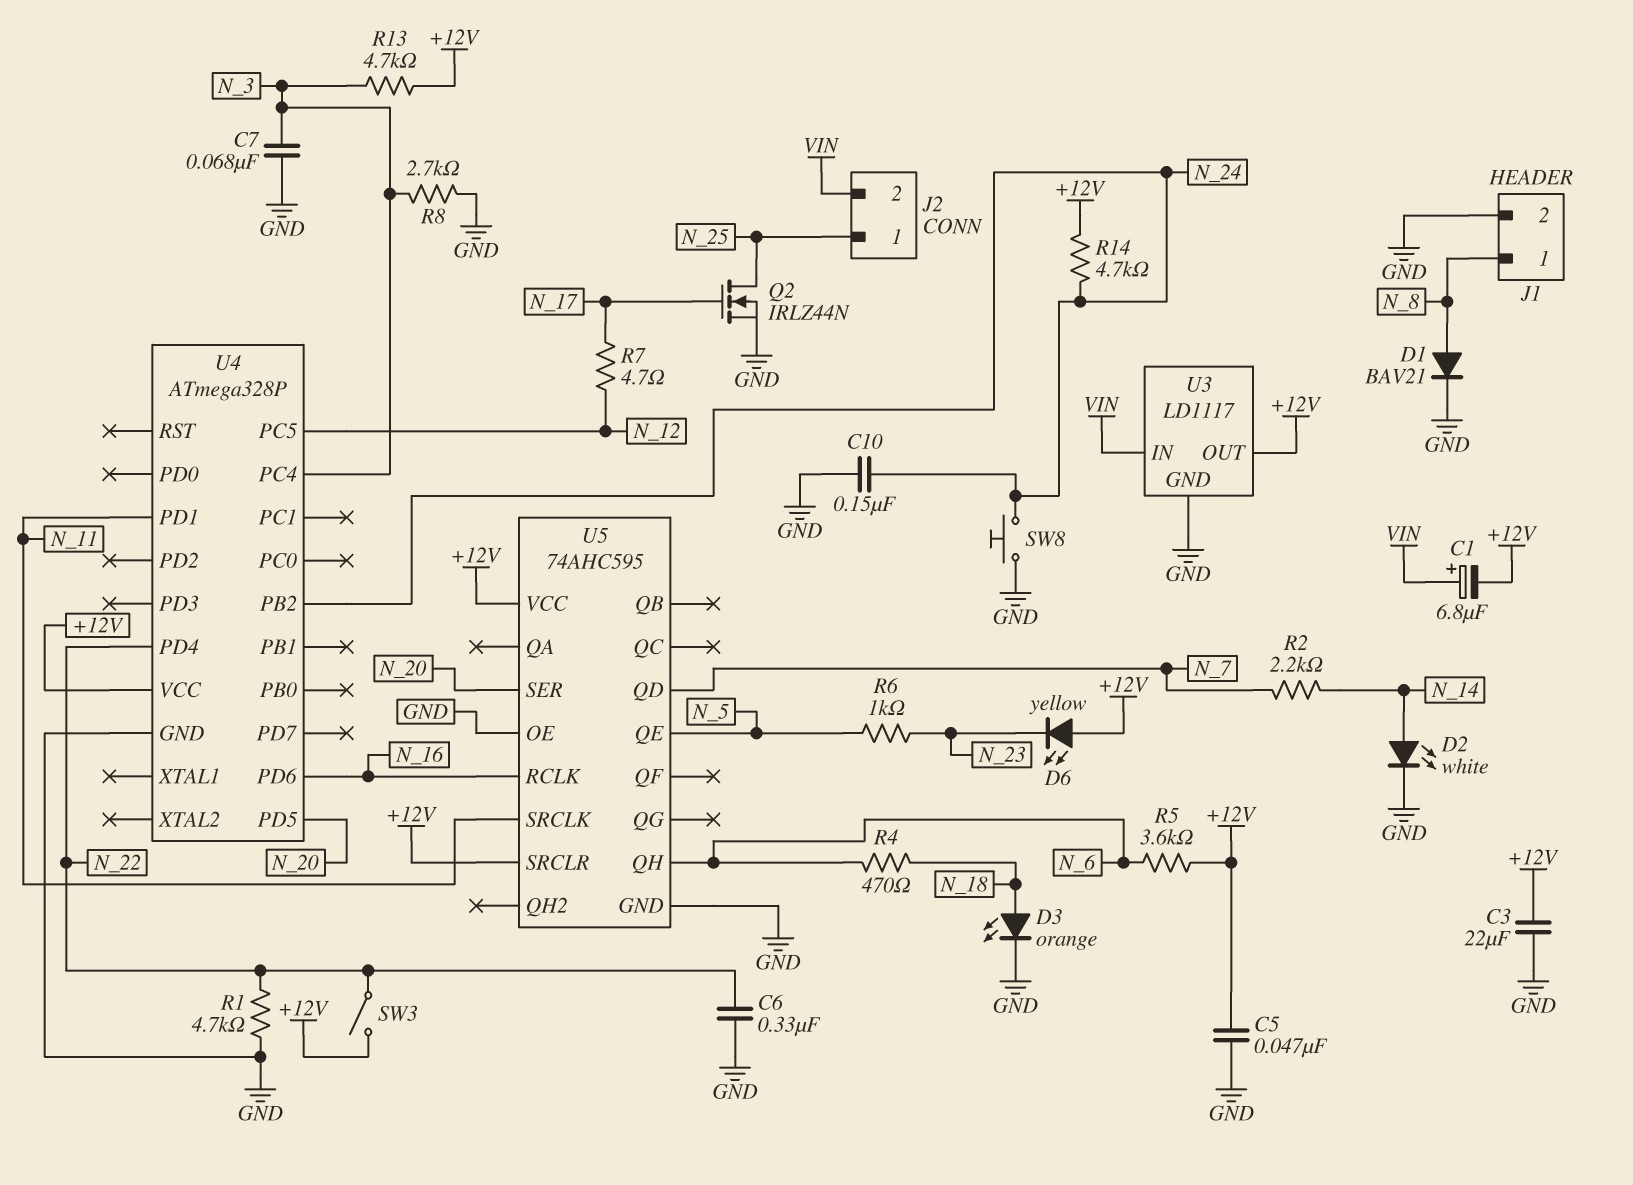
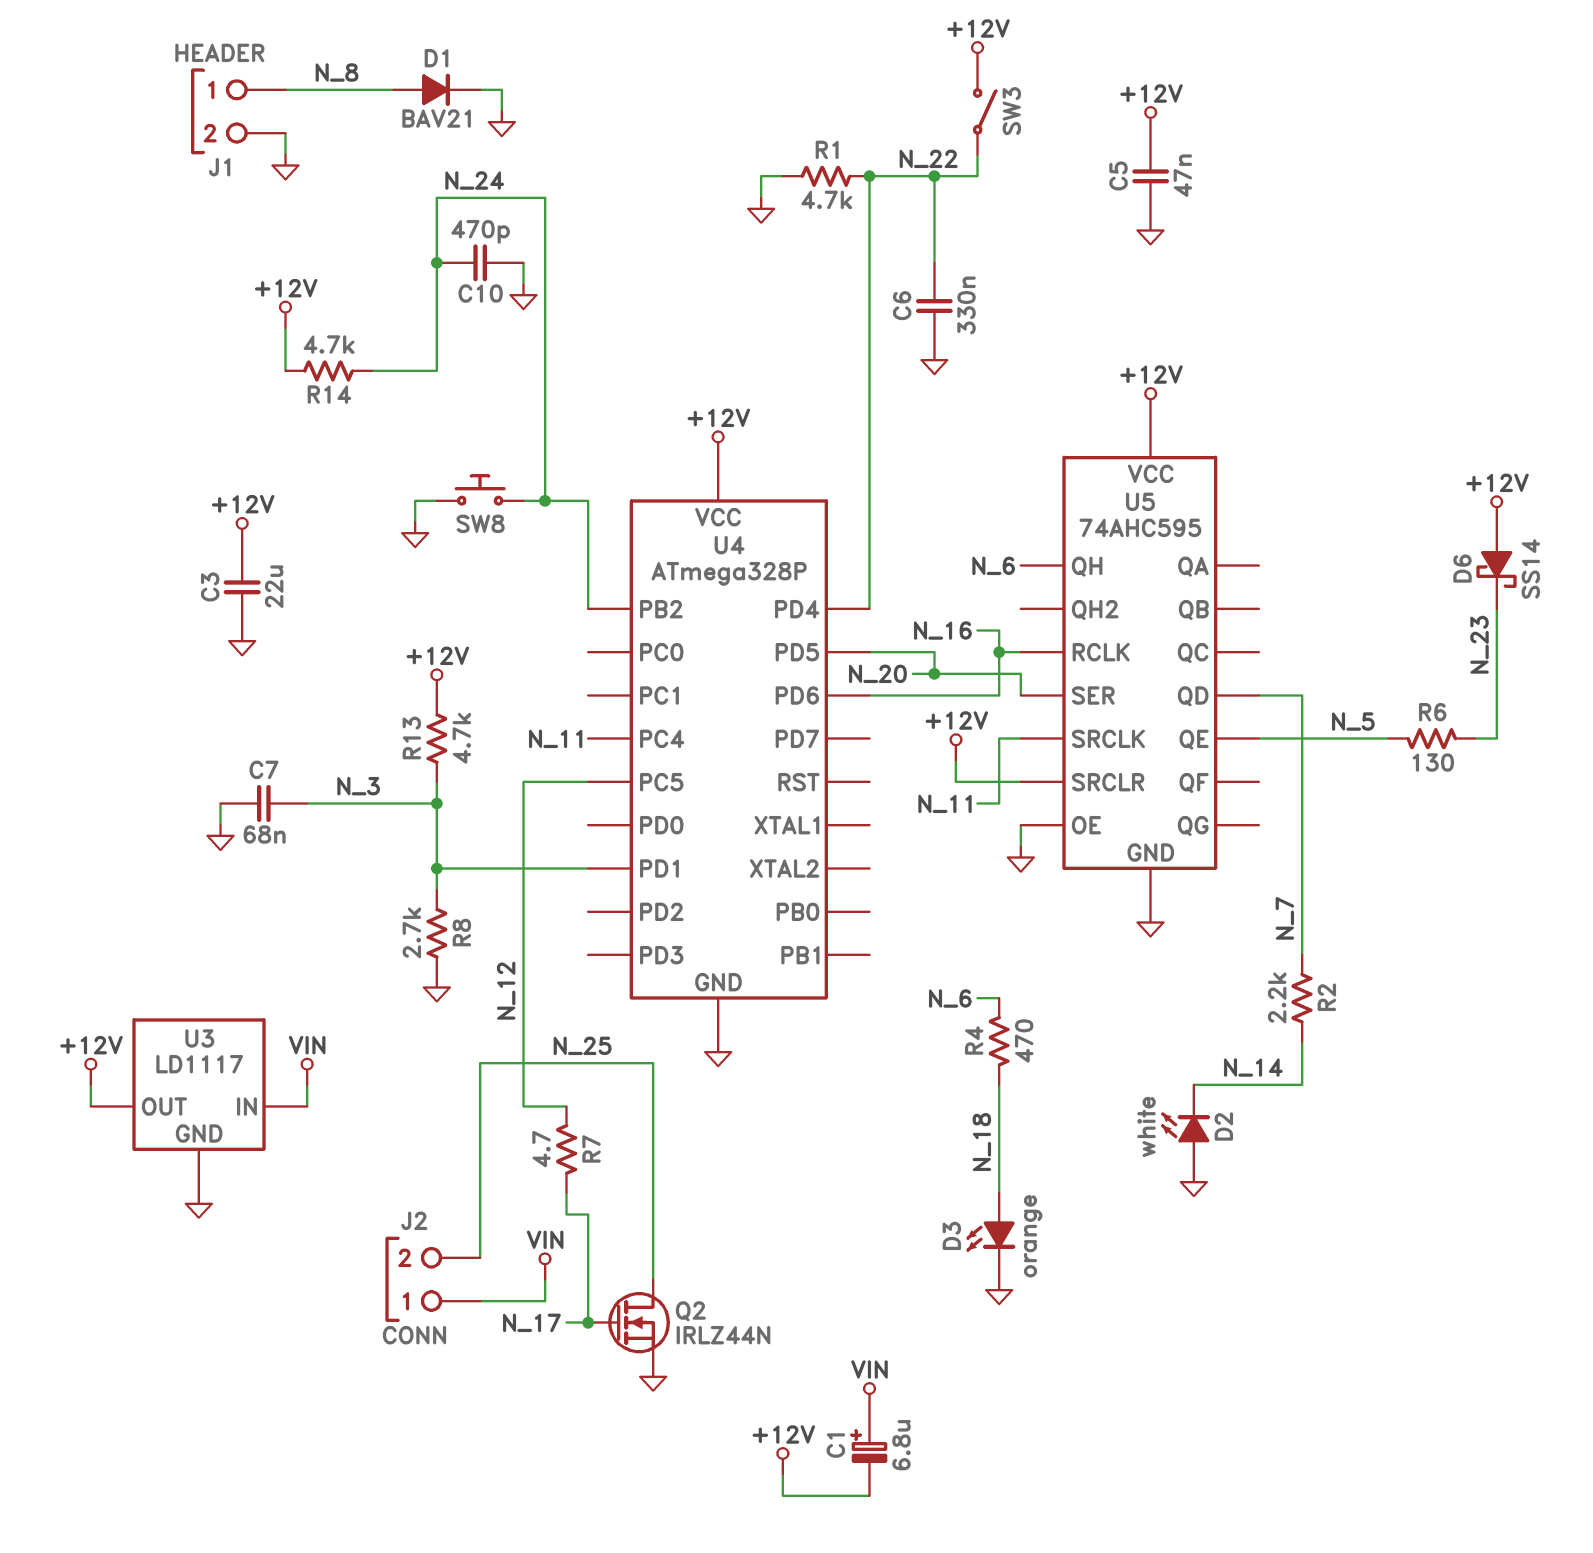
C10: 150nF (GND, N_24) -> 470pF (GND, N_24)
D2: LED white (A N_14, K GND) -> LED white (A GND, K N_14)
D6: LED yellow (A +12V, K N_23) -> schottky SS14 (A +12V, K N_23)
J2 pin 1: N_25 -> VIN
J2 pin 2: VIN -> N_25
R5: 3.6k (+12V, N_6) -> none
R6: 1k (N_5, N_23) -> 130 (N_5, N_23)
U4 pin PC4: N_3 -> N_11
U4 pin PD1: N_11 -> N_3

